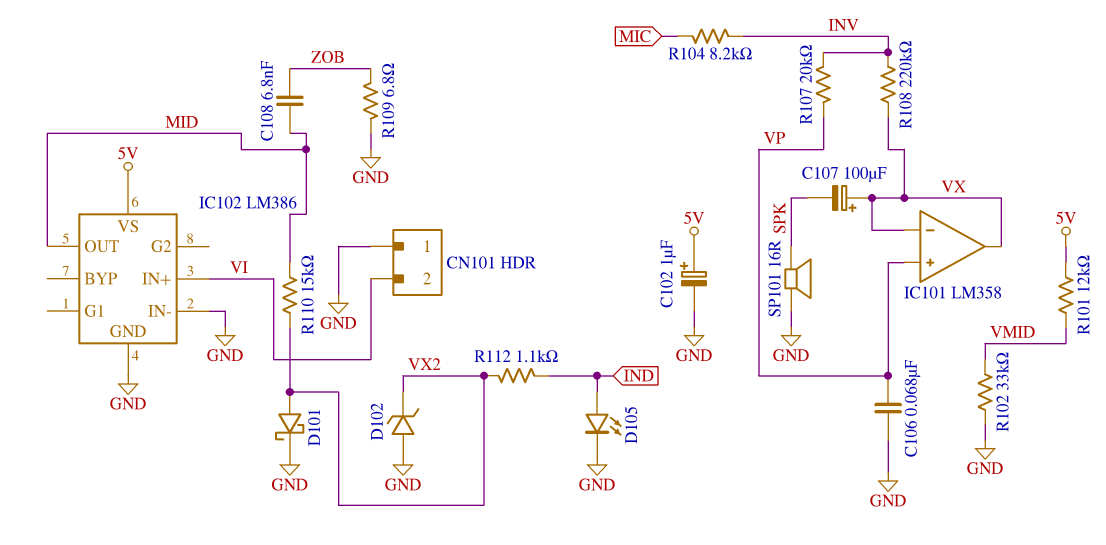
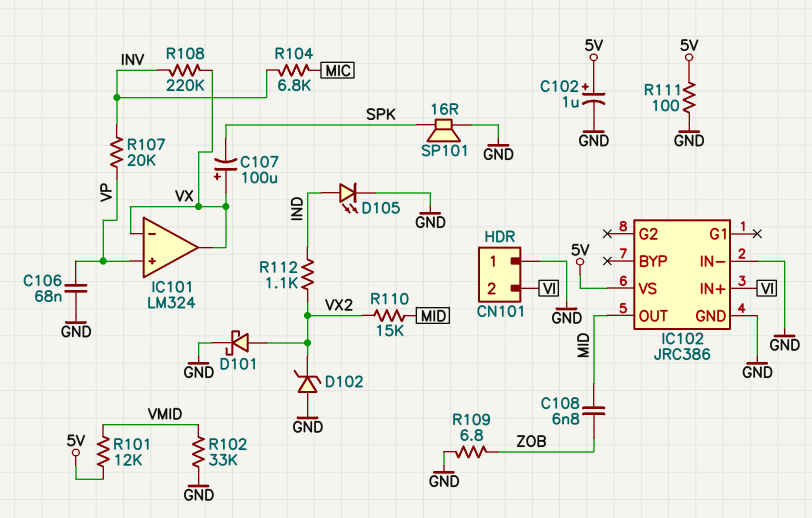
IC101: LM358 -> LM324
IC102: LM386 -> JRC386
R104: 8.2k (INV, MIC) -> 6.8k (INV, MIC)
R111: none -> 100 (5V, GND)

